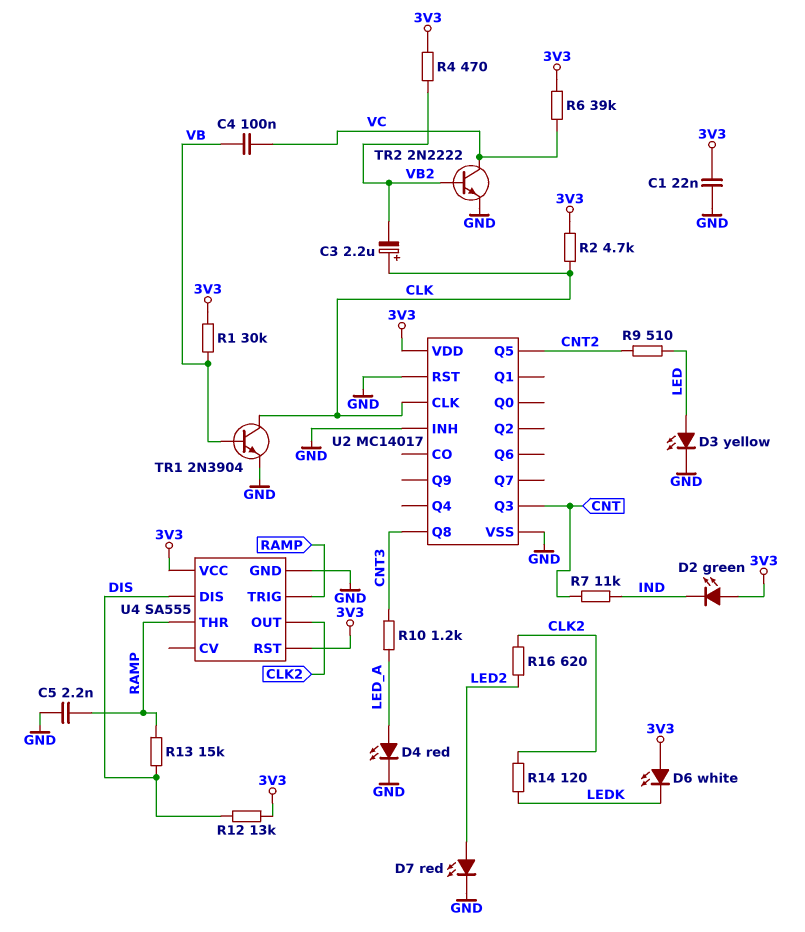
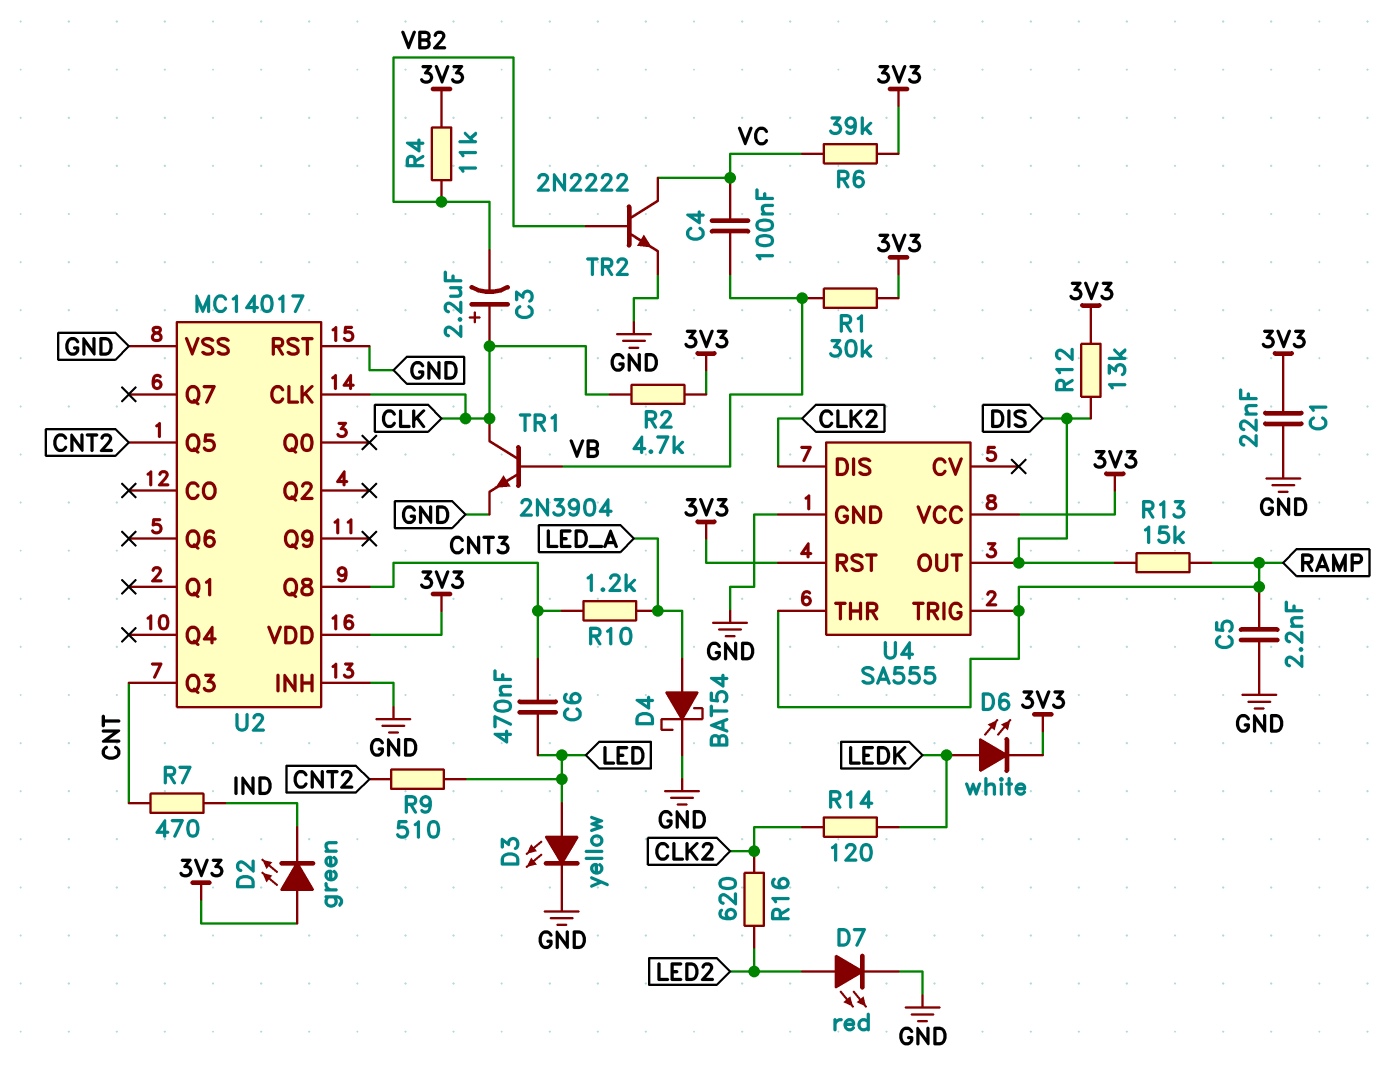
C6: none -> 470nF (CNT3, LED)
D4: LED red (A LED_A, K GND) -> schottky BAT54 (A LED_A, K GND)
D6: LED white (A 3V3, K LEDK) -> LED white (A LEDK, K 3V3)
R4: 470 (3V3, VB2) -> 11k (3V3, VB2)
R7: 11k (CNT, IND) -> 470 (CNT, IND)
U4 pin DIS: DIS -> CLK2
U4 pin OUT: CLK2 -> DIS

